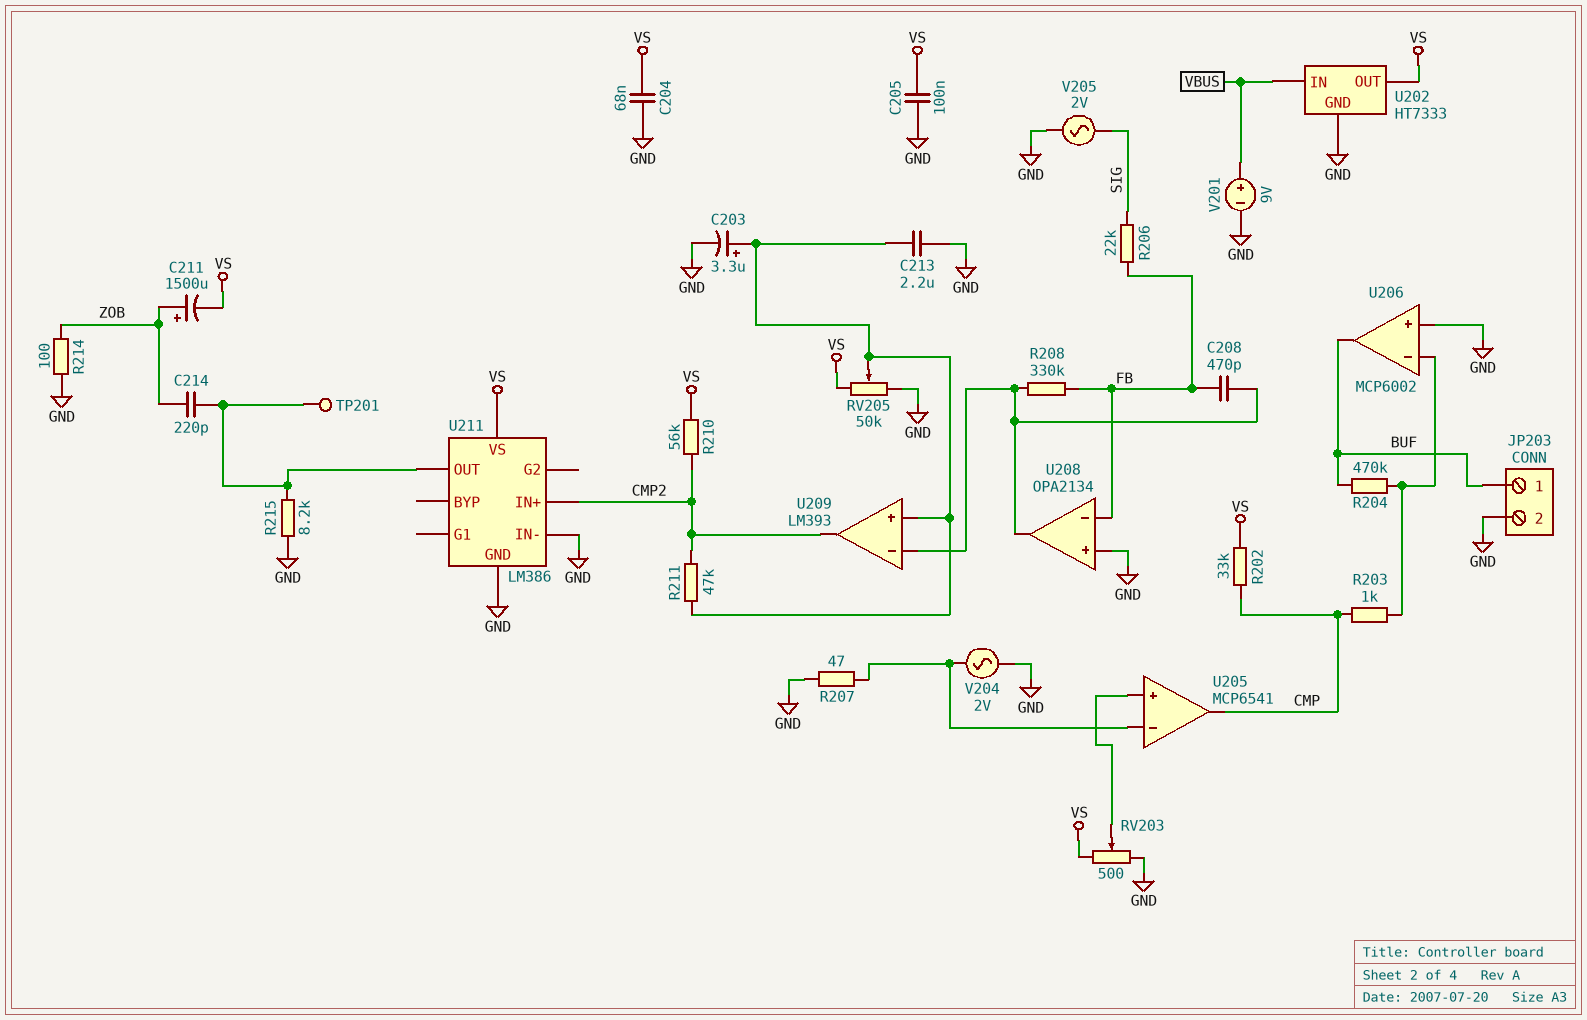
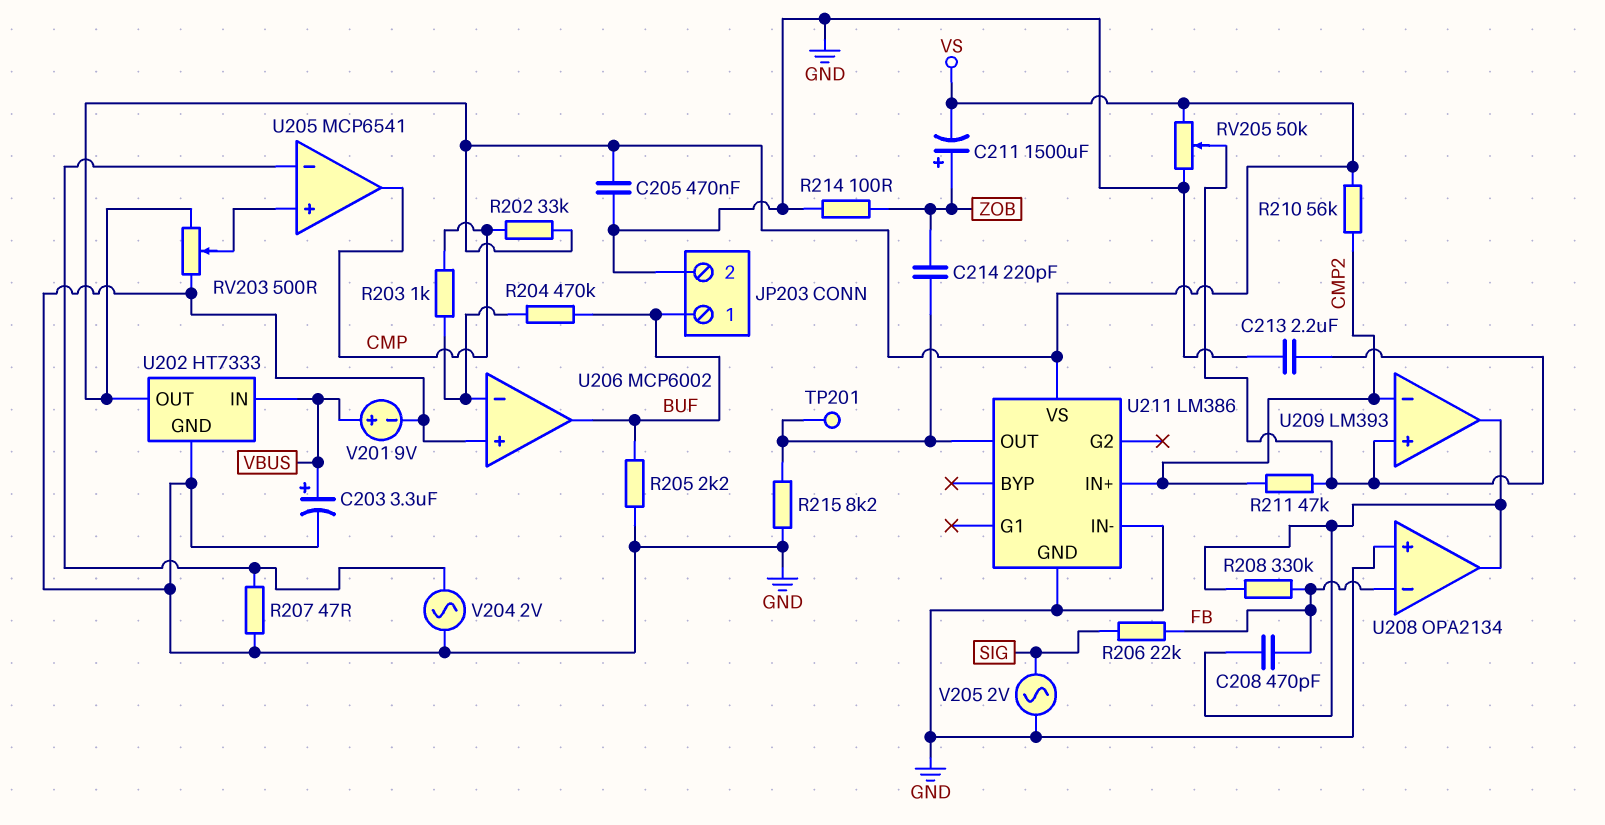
C203: 3.3uF (plus U209/in+, minus GND) -> 3.3uF (plus VBUS, minus GND)
C204: 68nF (GND, VS) -> none
C205: 100nF (GND, VS) -> 470nF (GND, VS)
R205: none -> 2.2k (BUF, GND)
U209 pin in-: U208/out -> CMP2
U209 pin out: CMP2 -> U208/out

